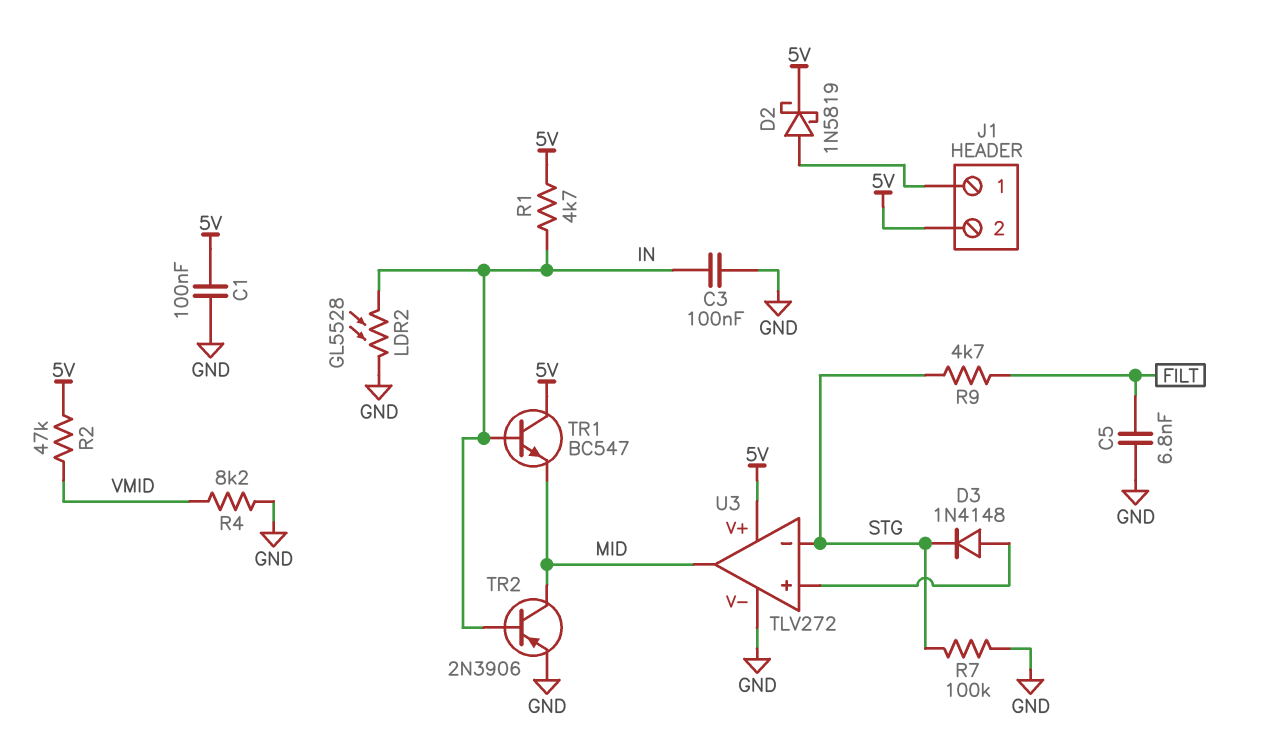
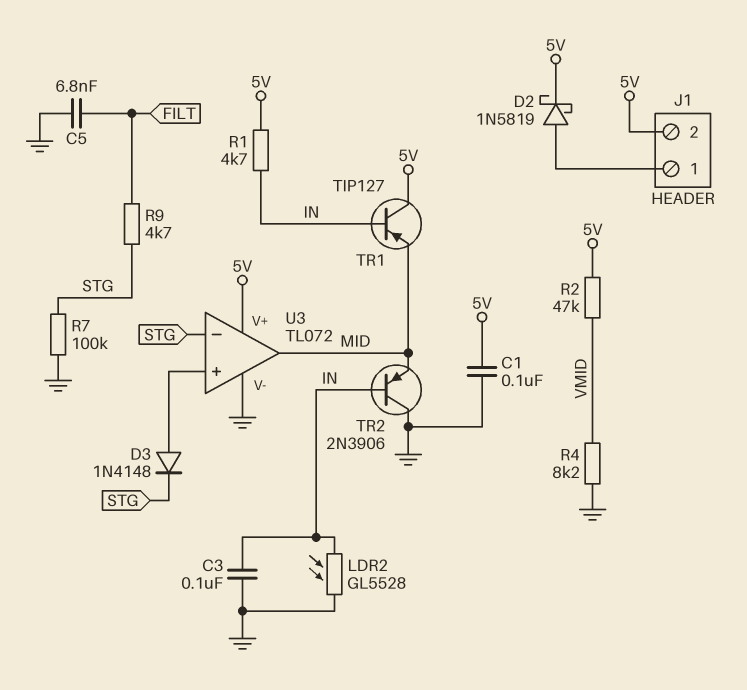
TR1: NPN BC547 (B IN, C 5V, E MID) -> PNP TIP127 (B IN, C 5V, E MID)
TR2: PNP 2N3906 (B IN, C MID, E GND) -> PNP 2N3906 (B IN, C GND, E MID)
U3: TLV272 -> TL072

